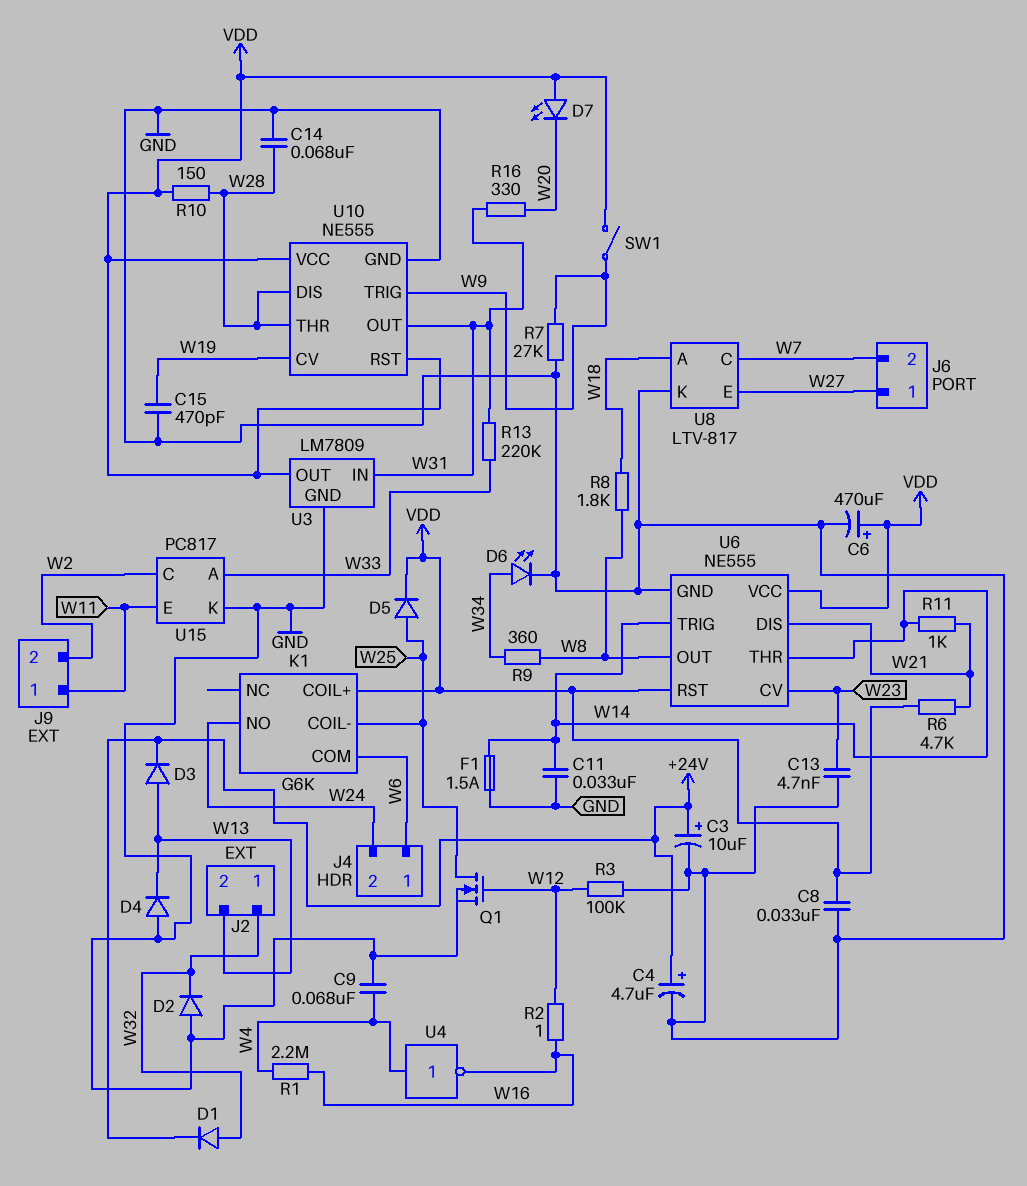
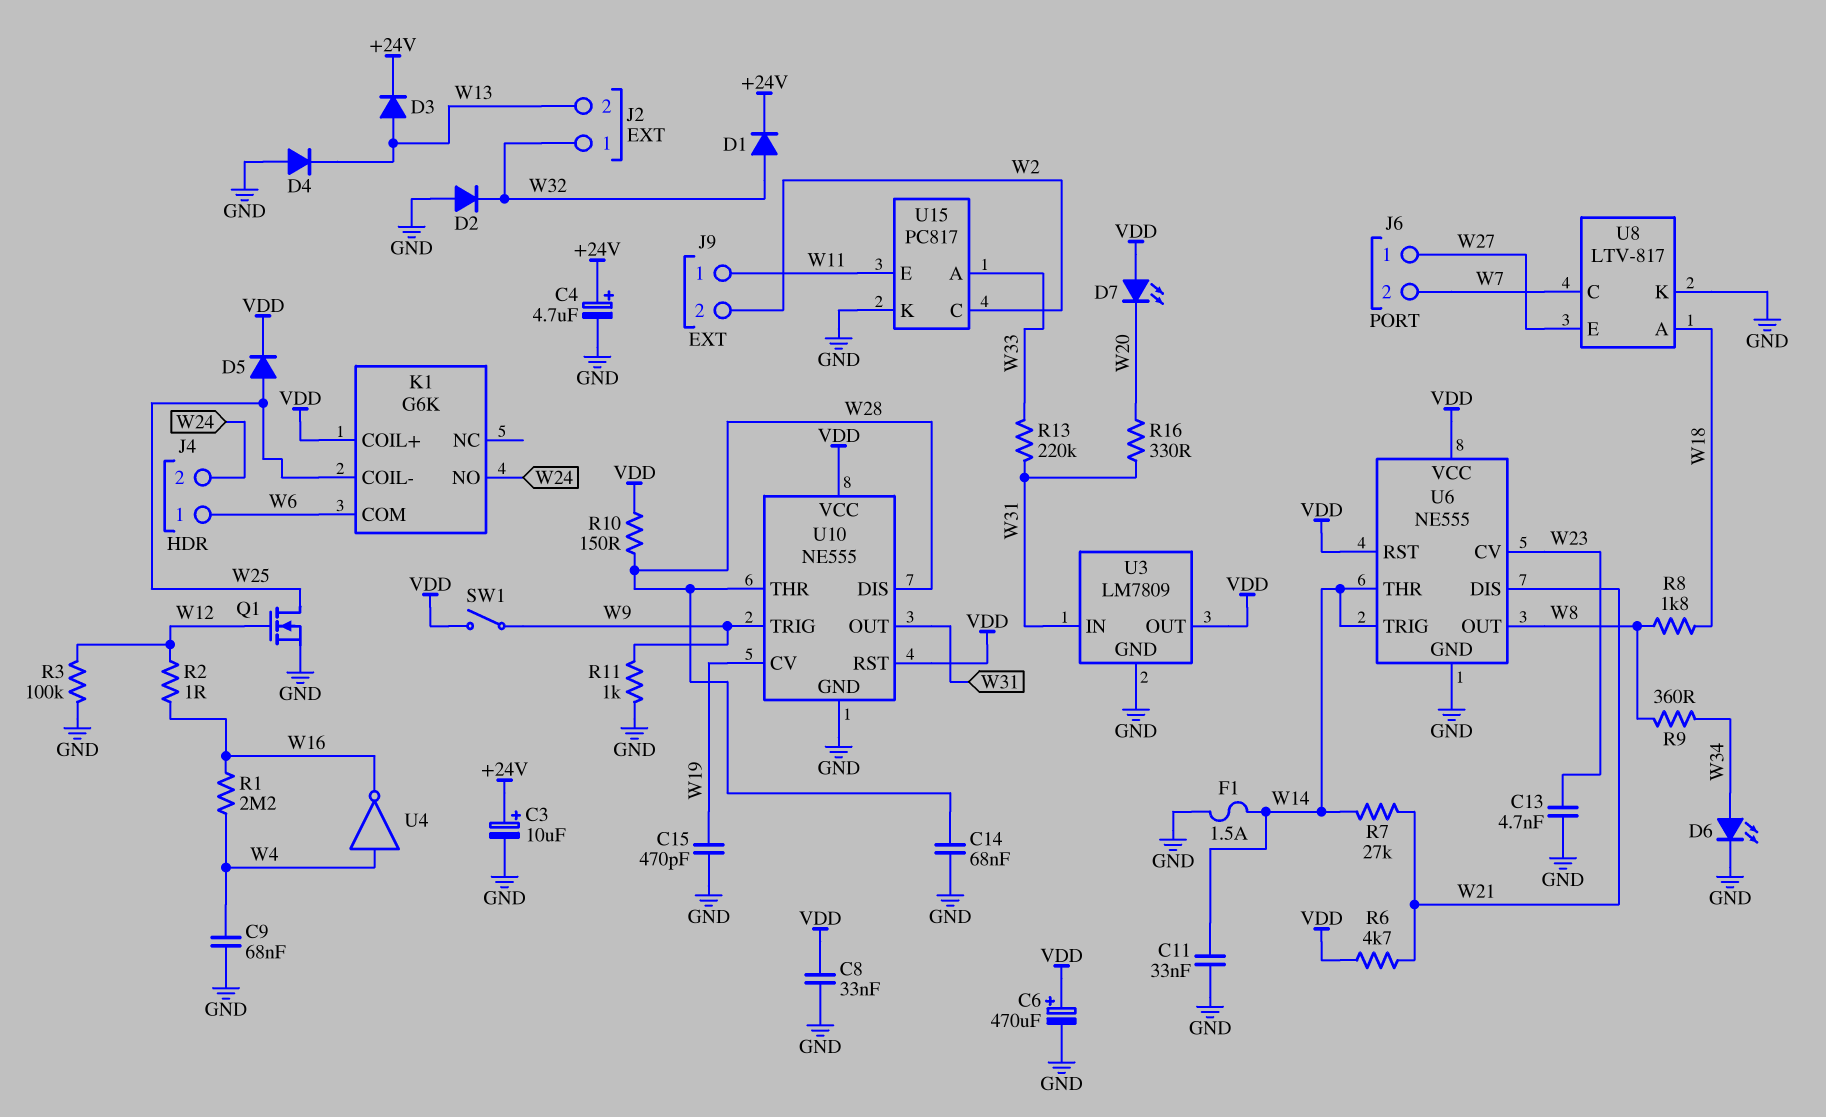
R7: 27k (GND, W9) -> 27k (W14, W21)
R11: 1k (W14, W21) -> 1k (GND, W9)

